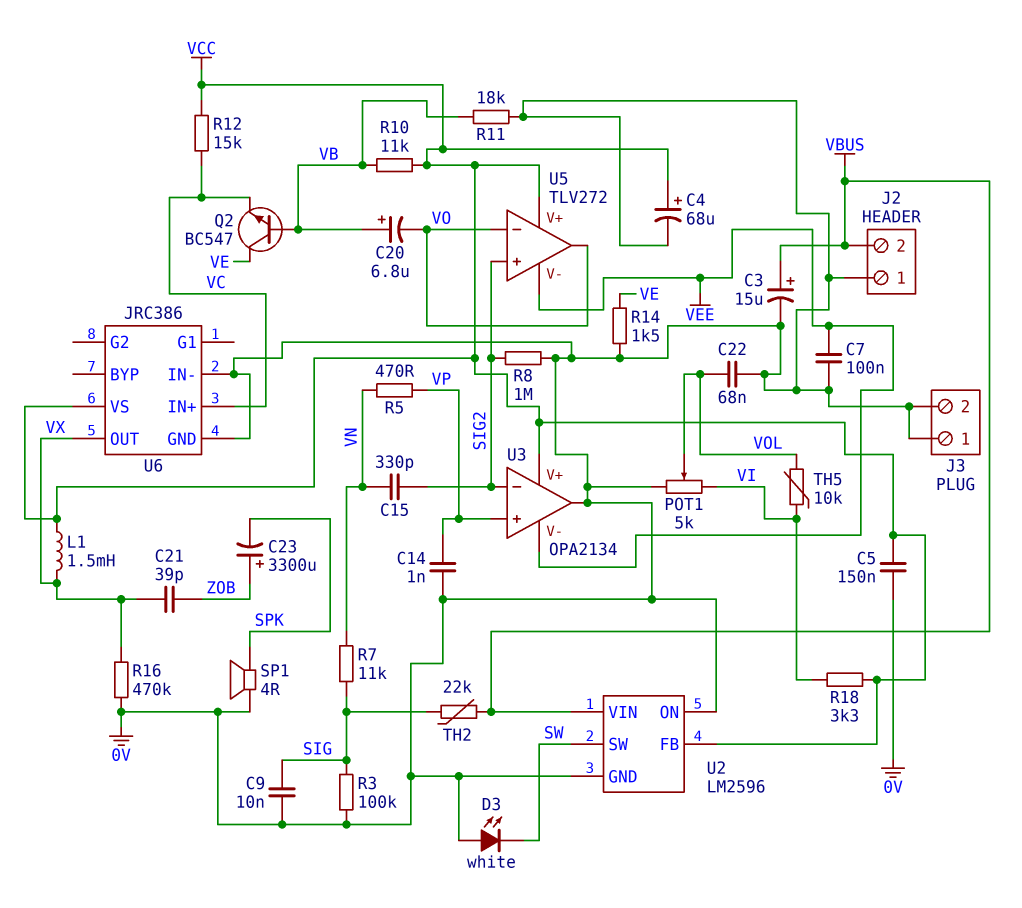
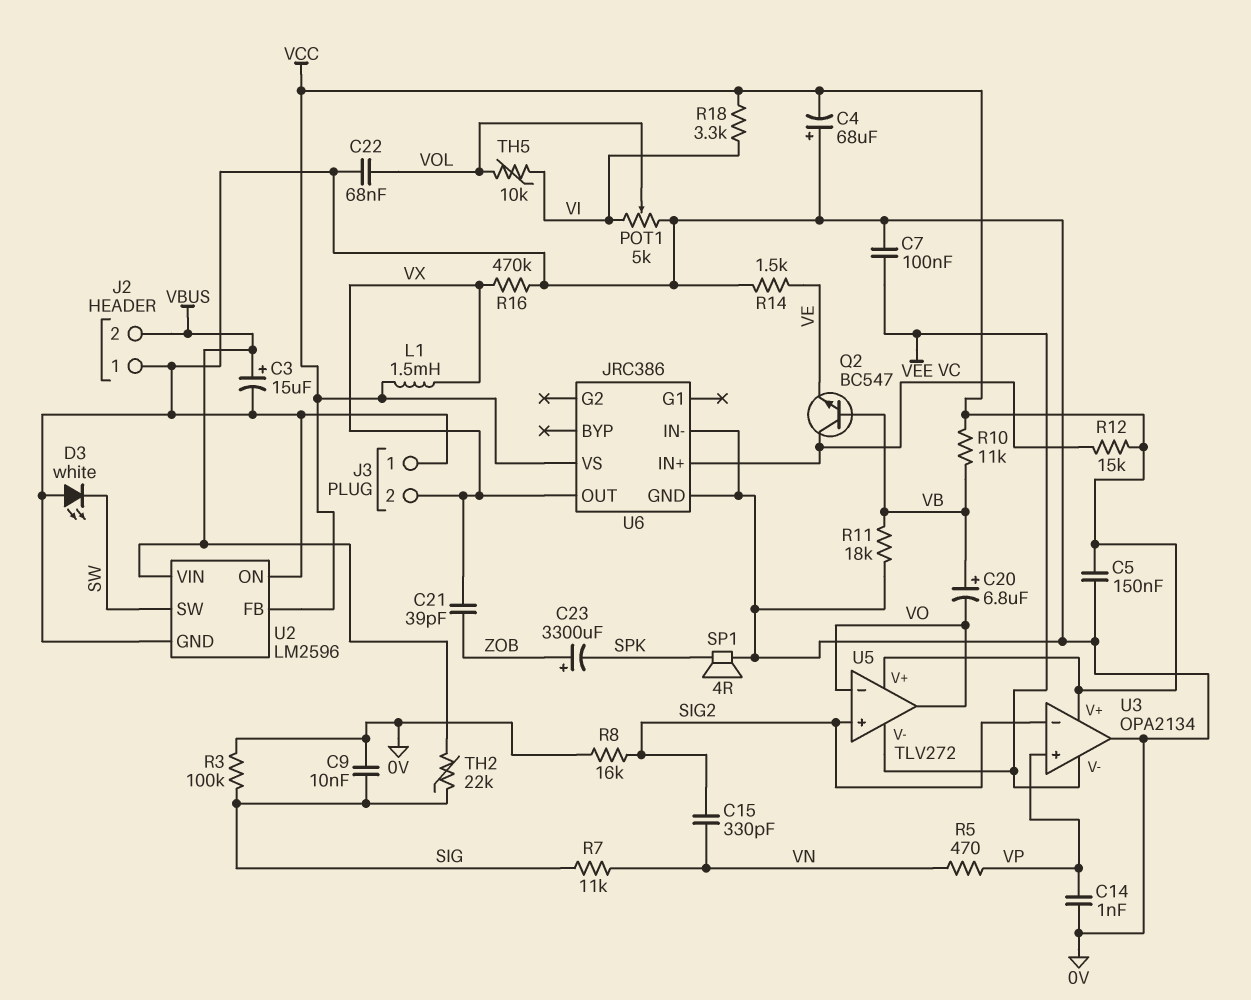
C4: 68uF (plus VCC, minus 0V) -> 68uF (plus 0V, minus VCC)
J3 pin 2: 0V -> VX
Q2: NPN BC547 (B VB, C VE, E VC) -> NPN BC547 (B VB, C VC, E VE)
R8: 1M (0V, SIG2) -> 16k (0V, SIG2)

